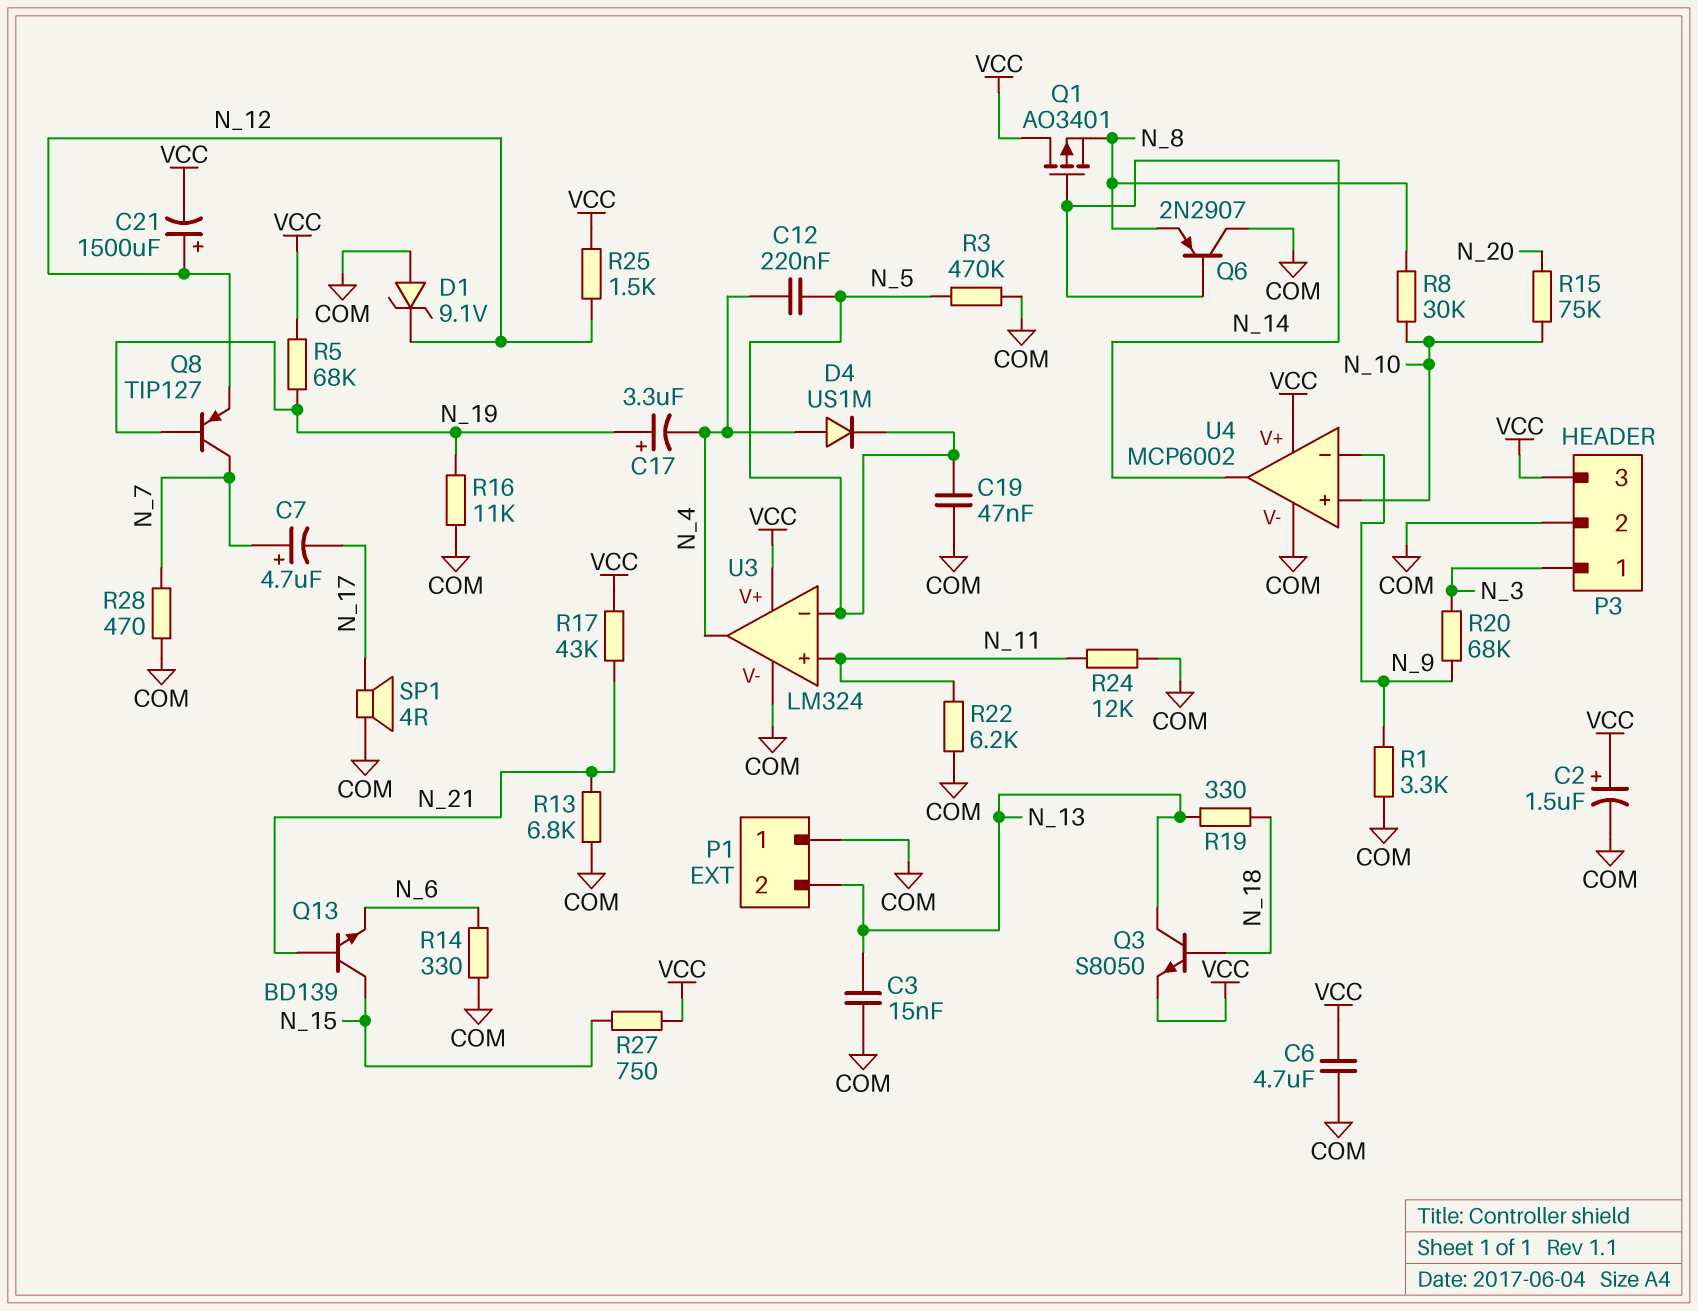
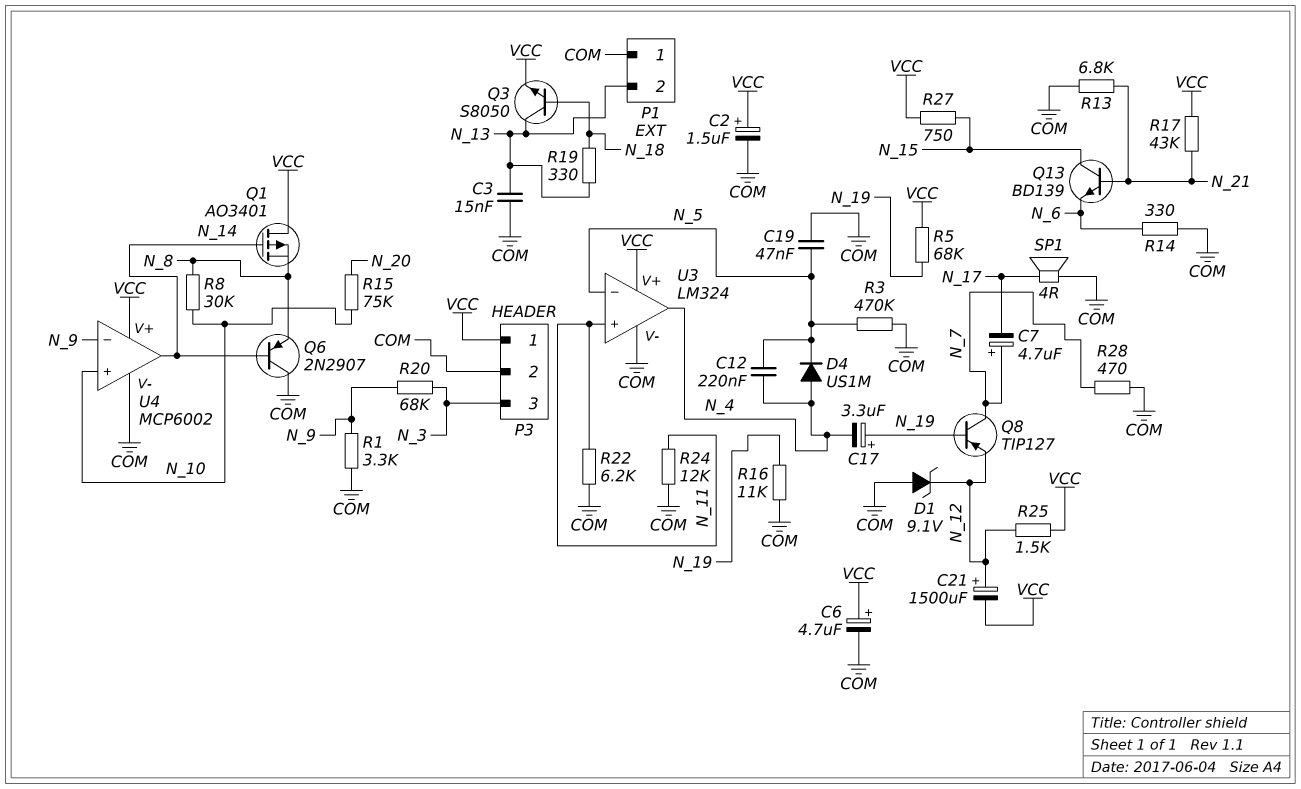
C6: 4.7uF (COM, VCC) -> 4.7uF (plus VCC, minus COM)
P3 pin 1: N_3 -> VCC
P3 pin 3: VCC -> N_3

